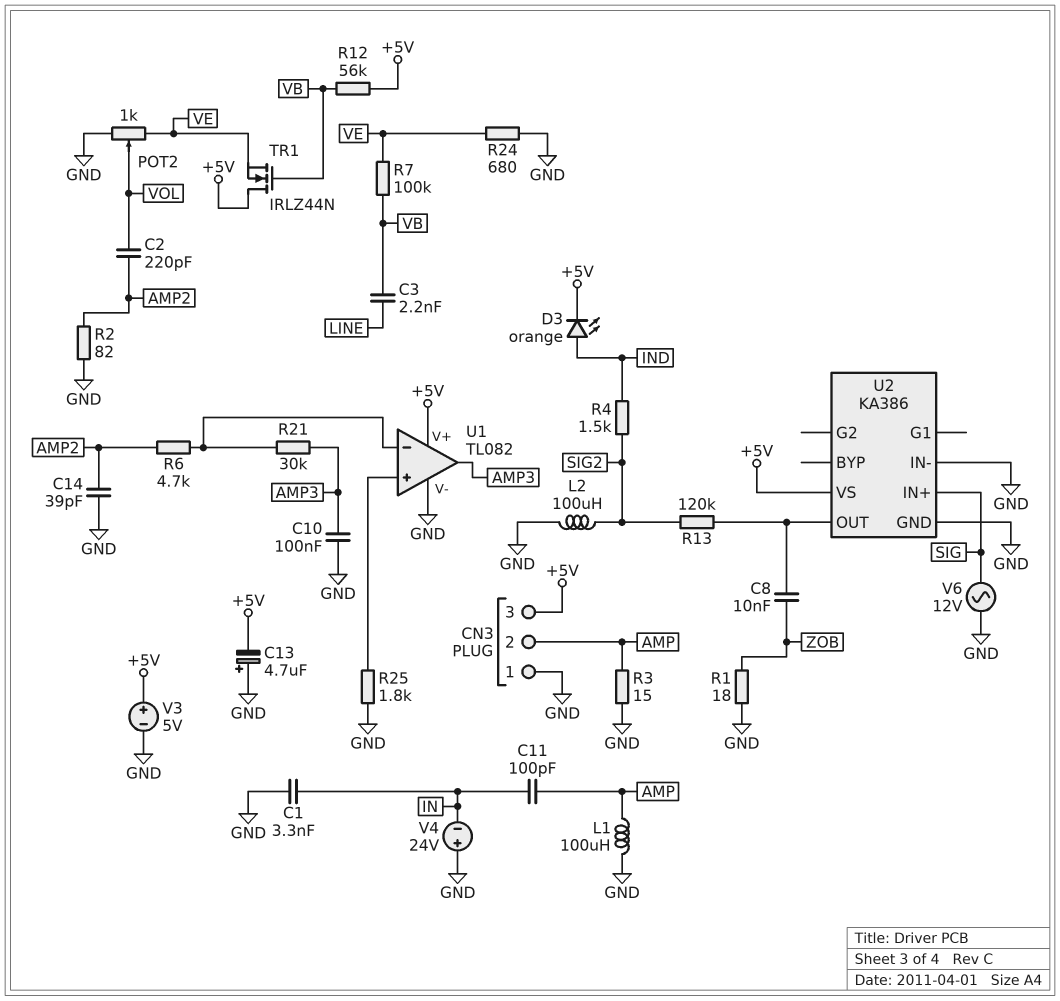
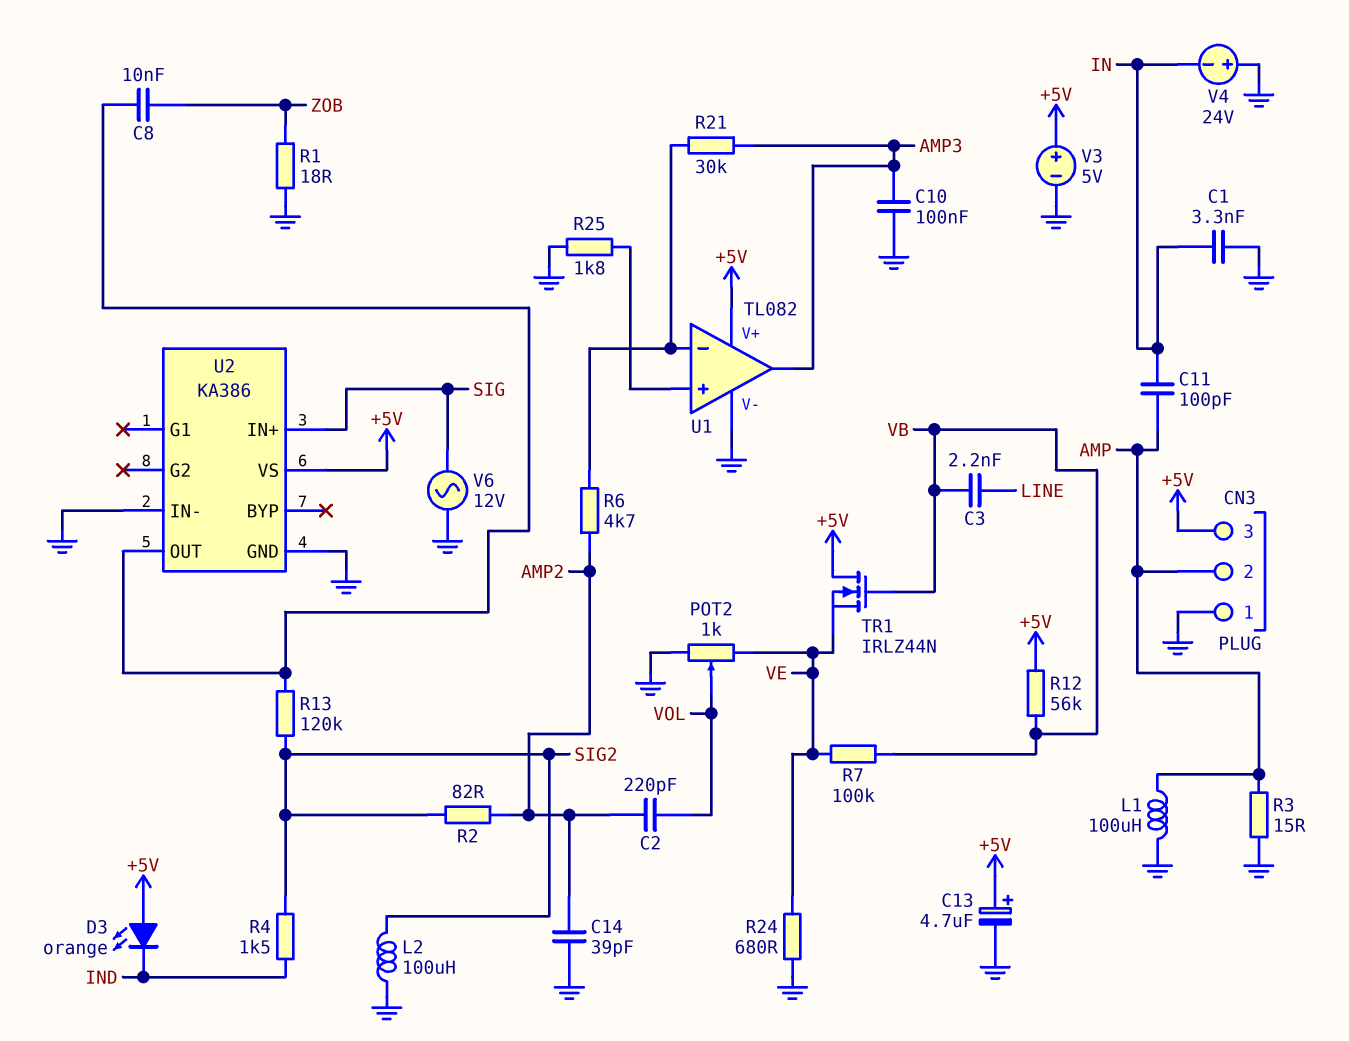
C13: 4.7uF (plus GND, minus +5V) -> 4.7uF (plus +5V, minus GND)
D3: LED orange (A IND, K +5V) -> LED orange (A +5V, K IND)
R2: 82 (AMP2, GND) -> 82 (AMP2, SIG2)

